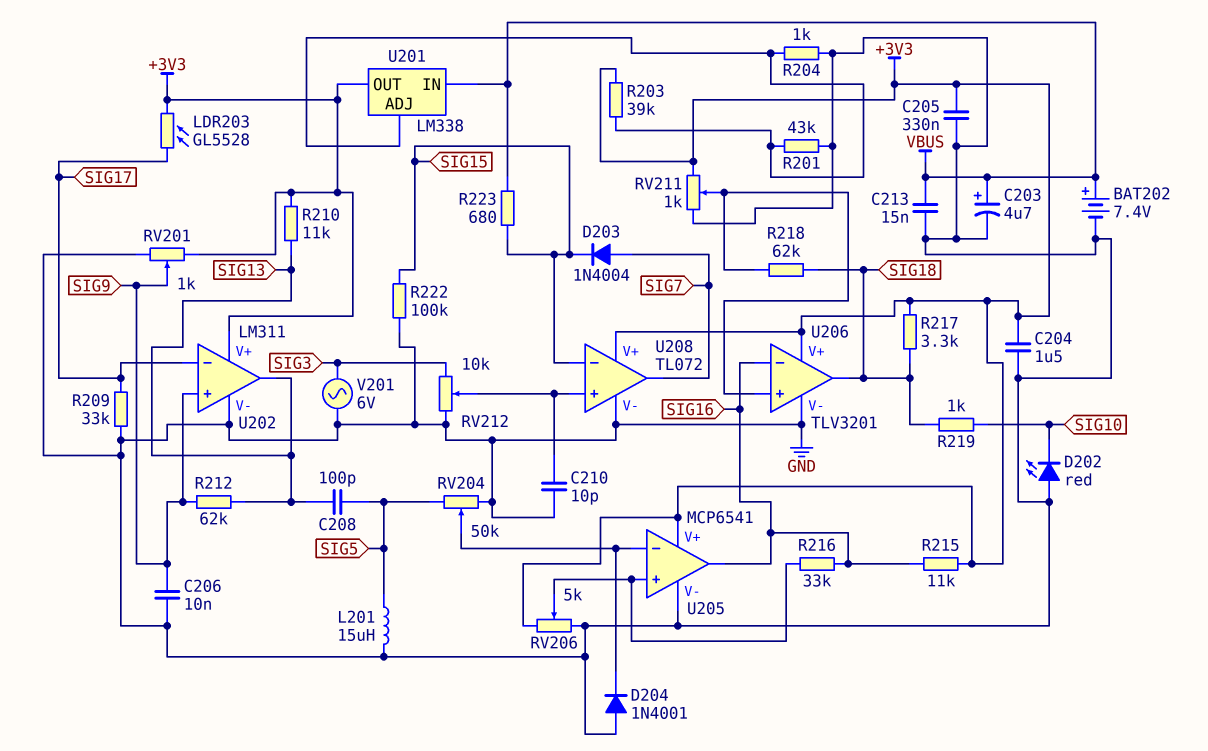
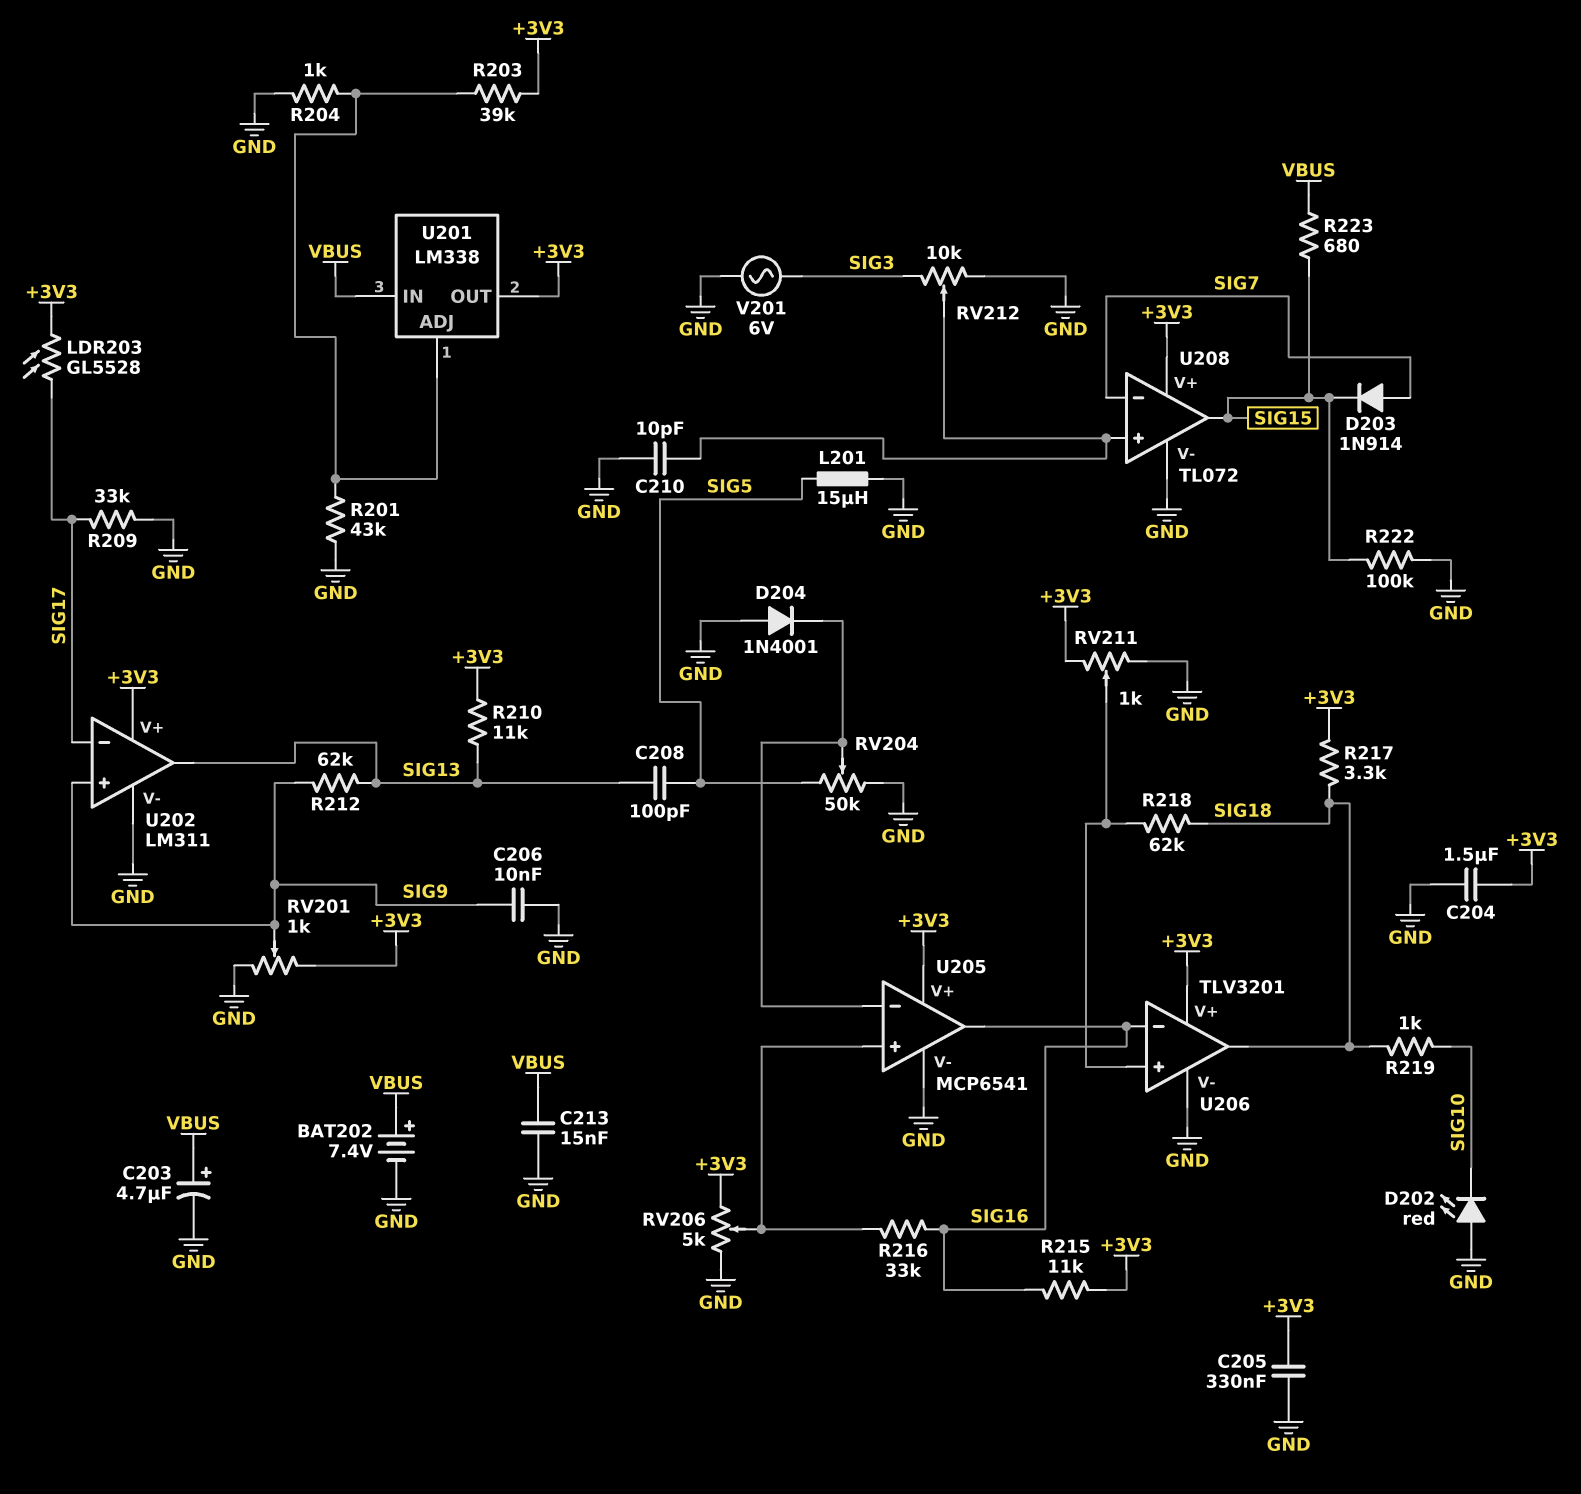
D203: diode 1N4004 (A SIG7, K SIG15) -> diode 1N914 (A SIG7, K SIG15)
U208 pin in-: SIG15 -> SIG7
U208 pin out: SIG7 -> SIG15

